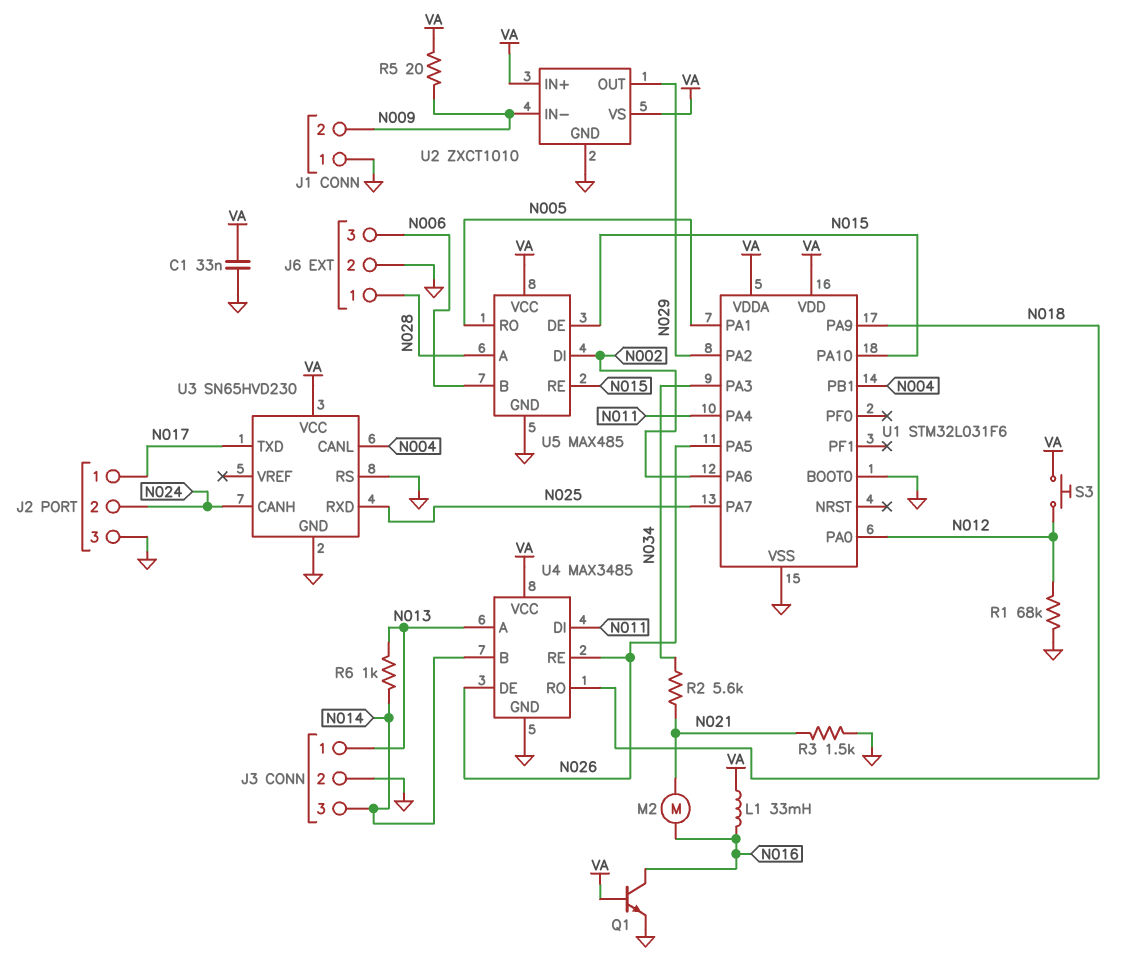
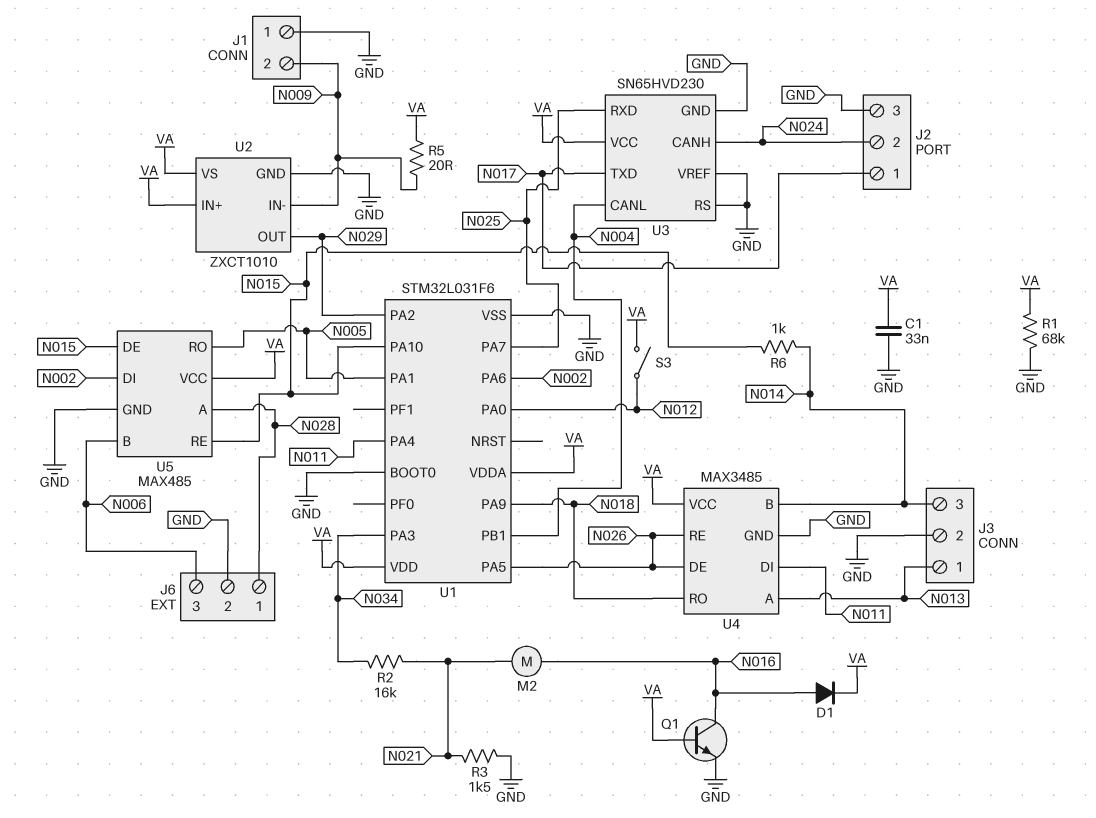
D1: none -> diode (A N016, K VA)
L1: 33mH (N016, VA) -> none
R1: 68k (GND, N012) -> 68k (GND, VA)
R2: 5.6k (N021, N034) -> 16k (N021, N034)
R6: 1k (N013, N014) -> 1k (N014, N015)
S3: button (N012, VA) -> switch (N012, VA)
U3 pin VREF: none -> GND

